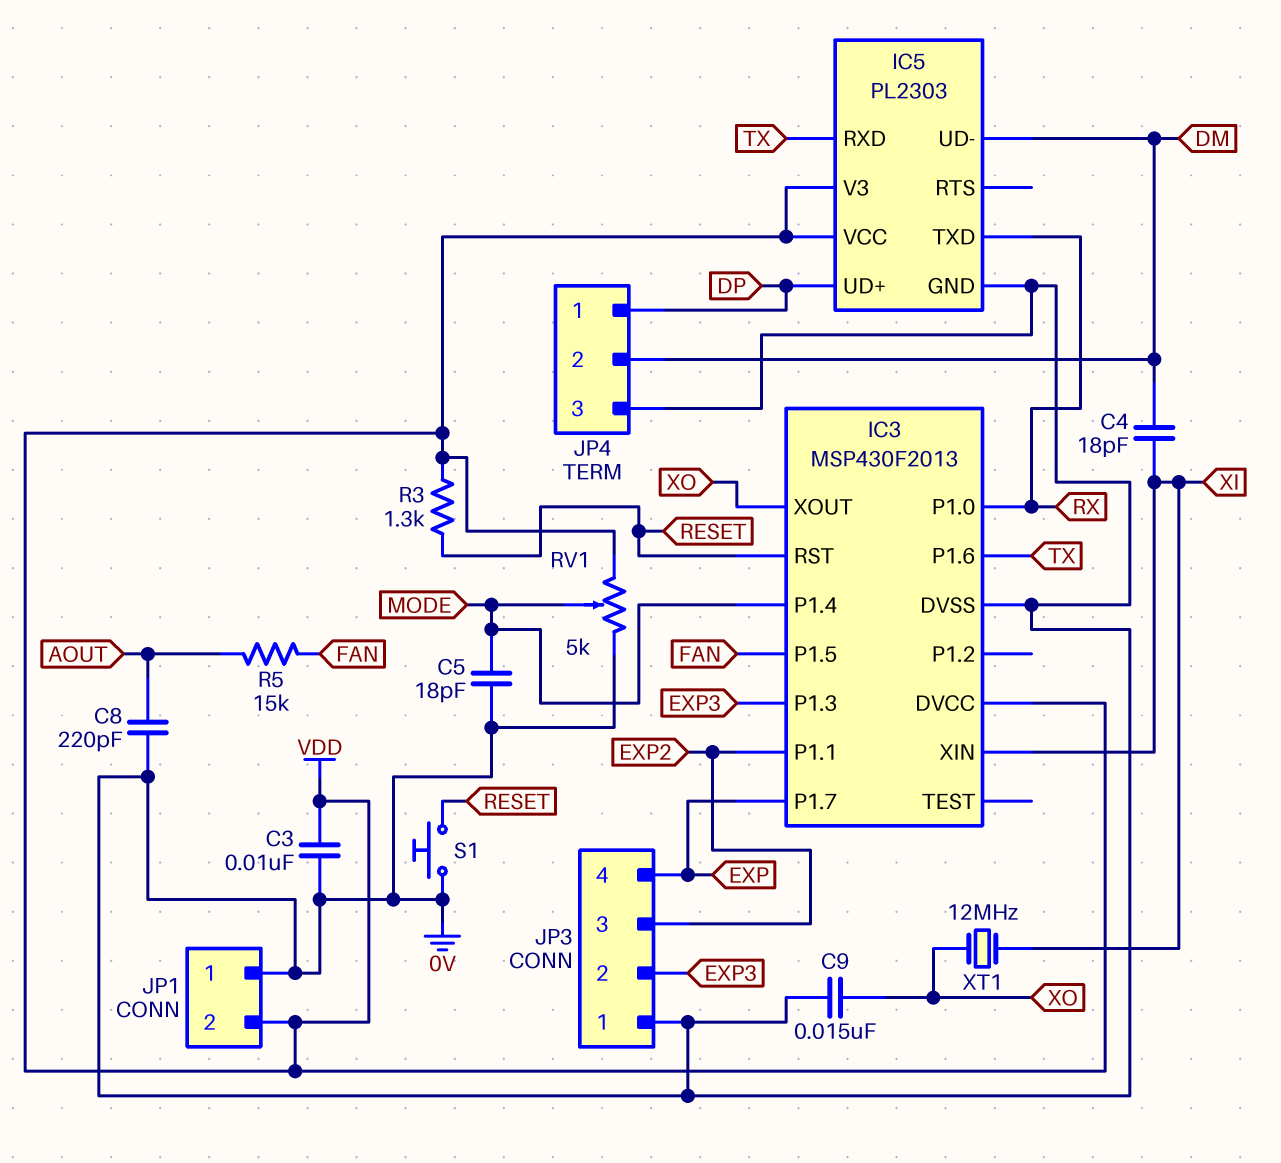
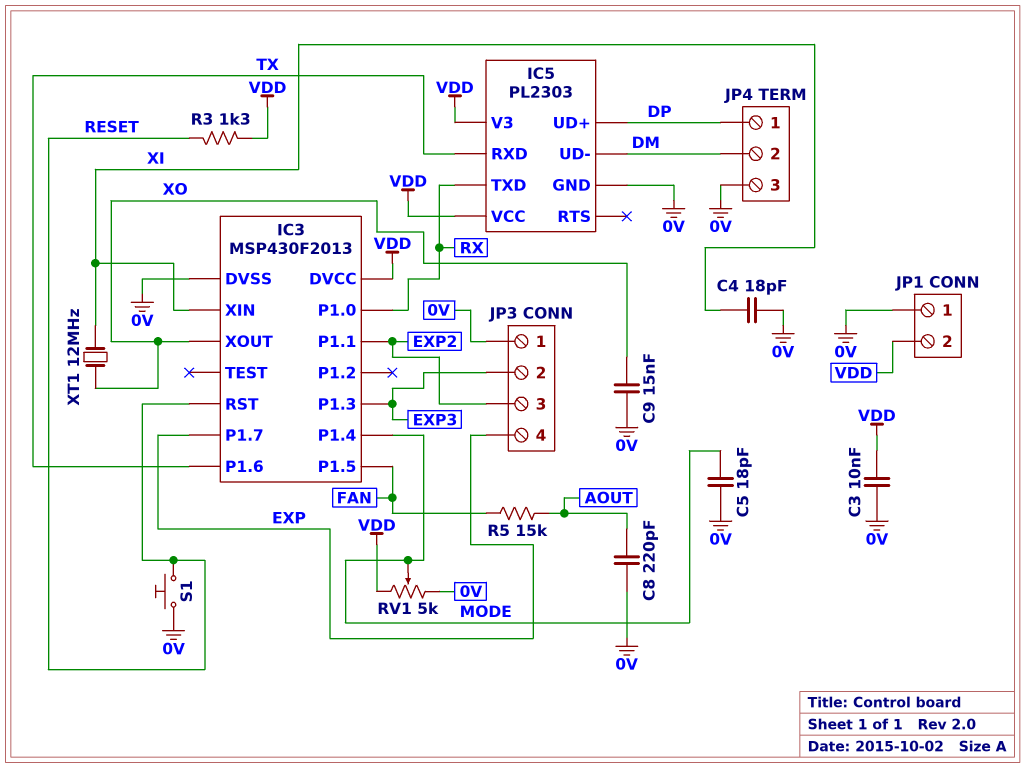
C4: 18pF (DM, XI) -> 18pF (0V, XI)

